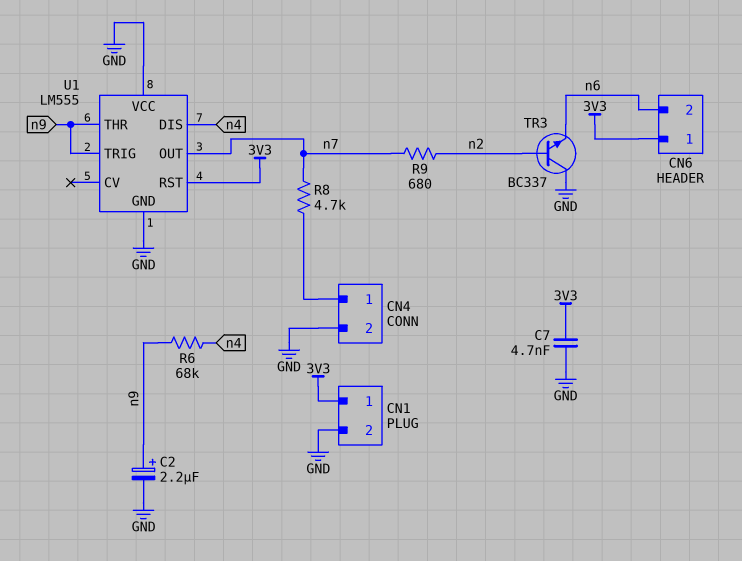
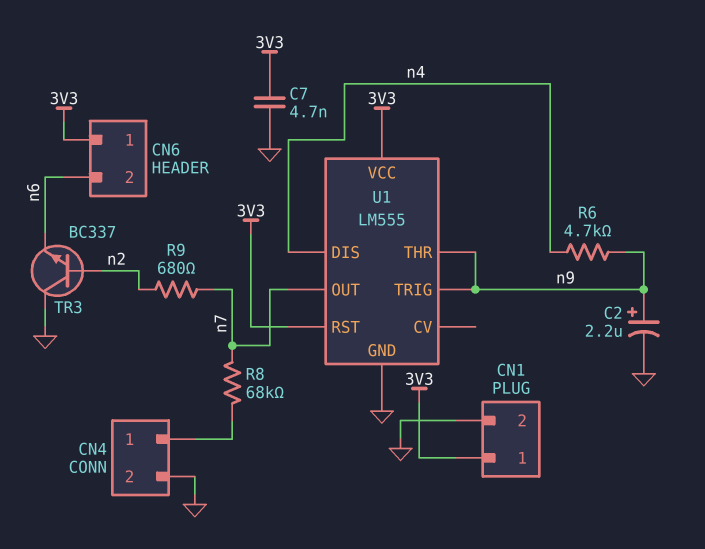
R6: 68k (n4, n9) -> 4.7k (n4, n9)
R8: 4.7k (CN4/1, n7) -> 68k (CN4/1, n7)
U1 pin VCC: GND -> 3V3

